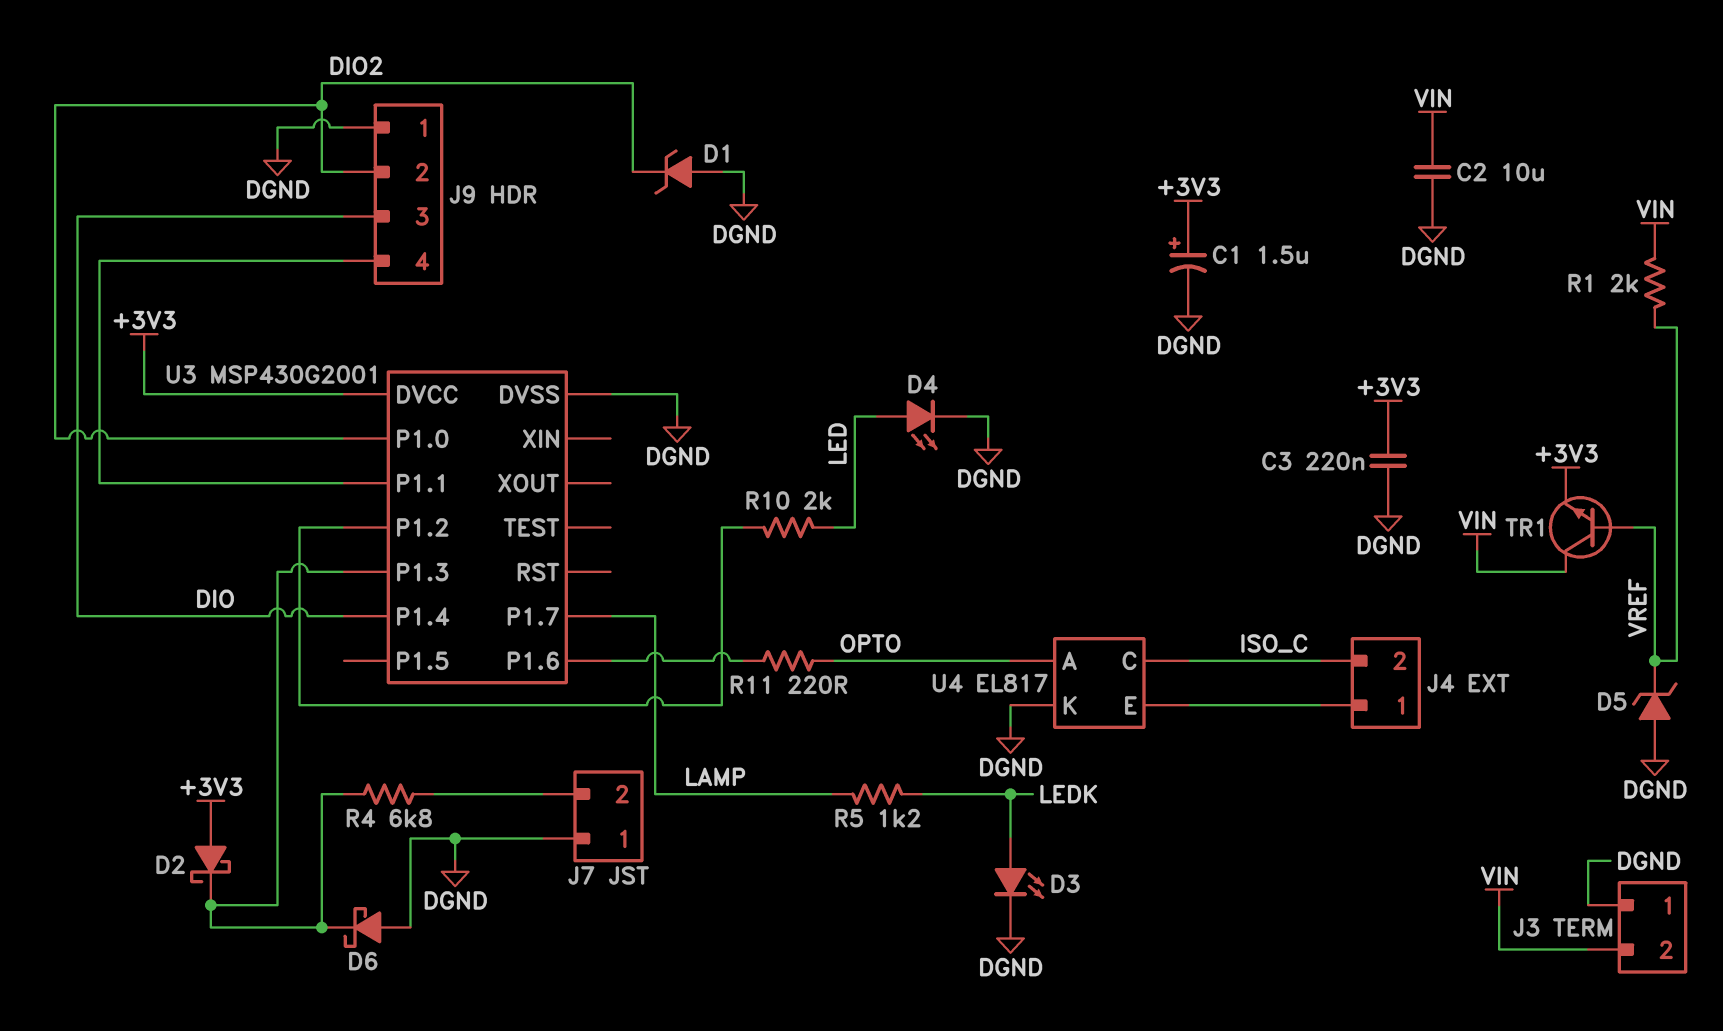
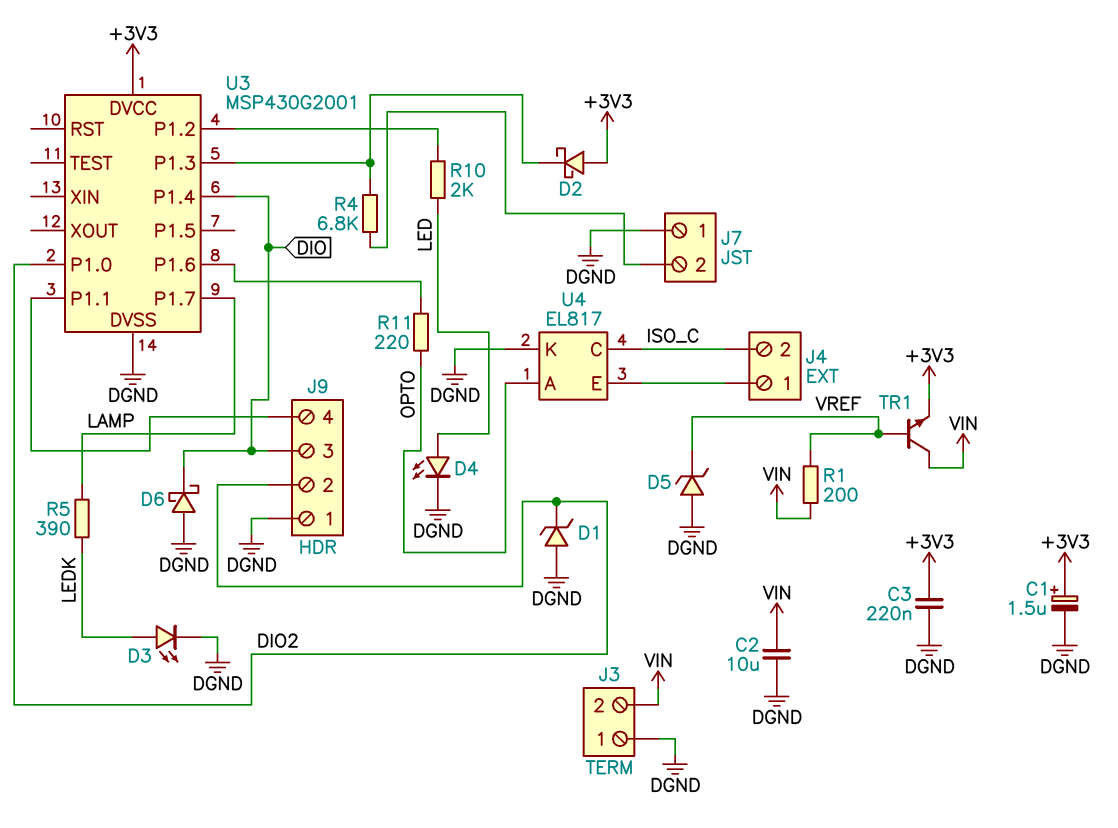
D6: schottky (A DGND, K U3/P1.3) -> schottky (A DGND, K DIO)
R1: 2k (VIN, VREF) -> 200 (VIN, VREF)
R5: 1.2k (LAMP, LEDK) -> 390 (LAMP, LEDK)

